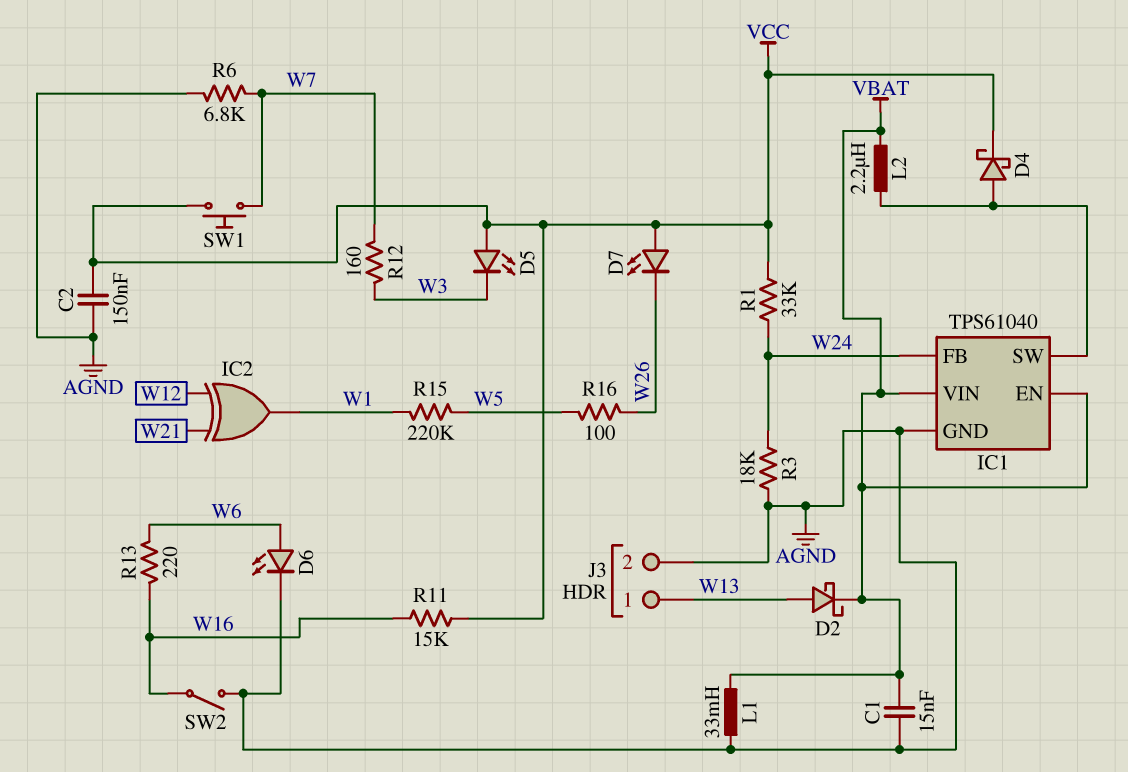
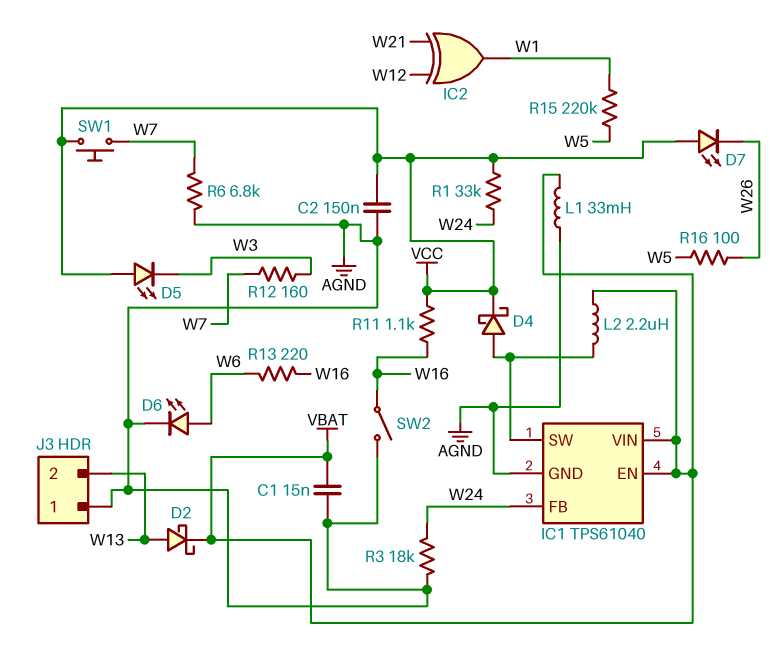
J3 pin 1: W13 -> AGND
J3 pin 2: AGND -> W13
R11: 15k (VCC, W16) -> 1.1k (VCC, W16)

